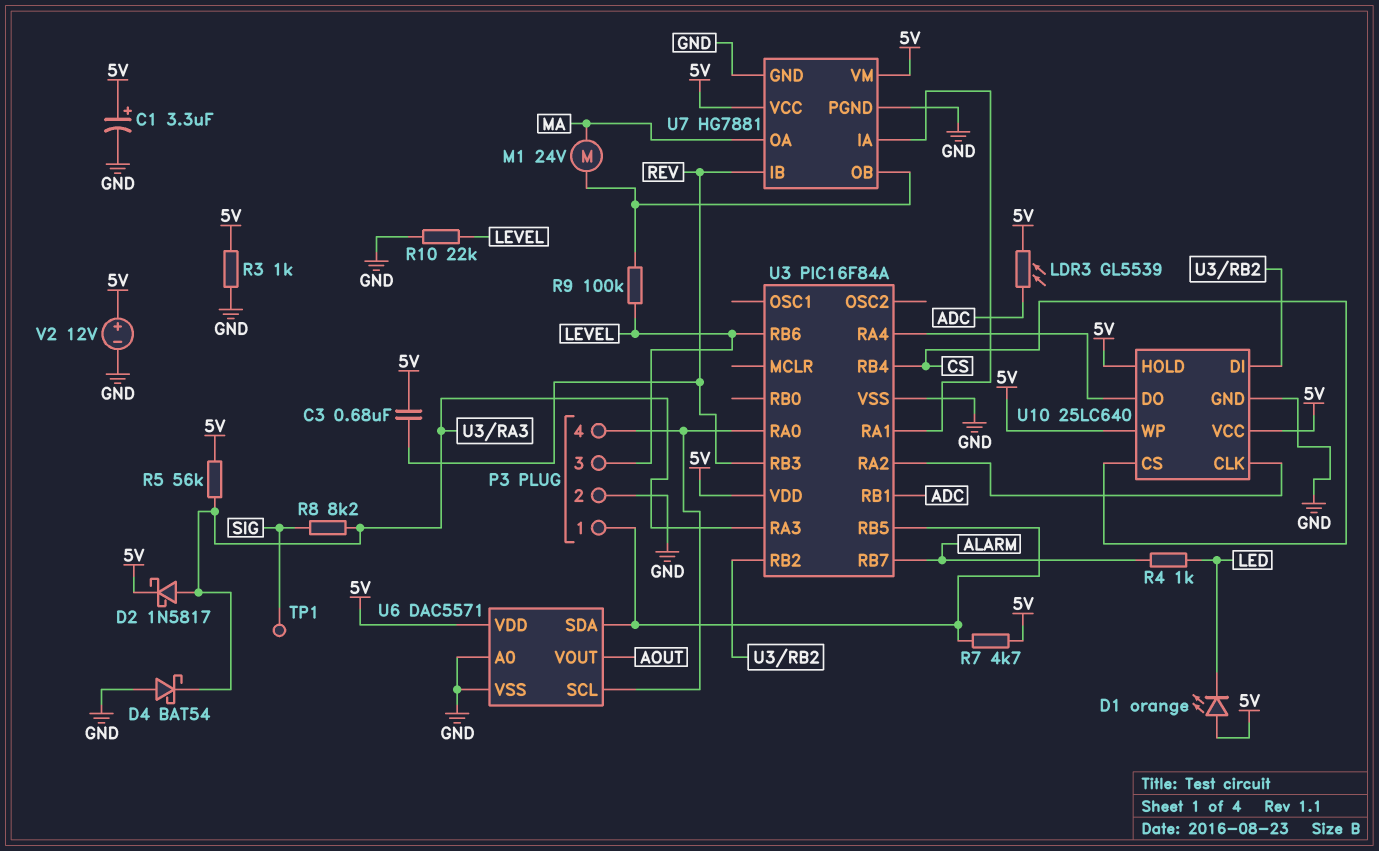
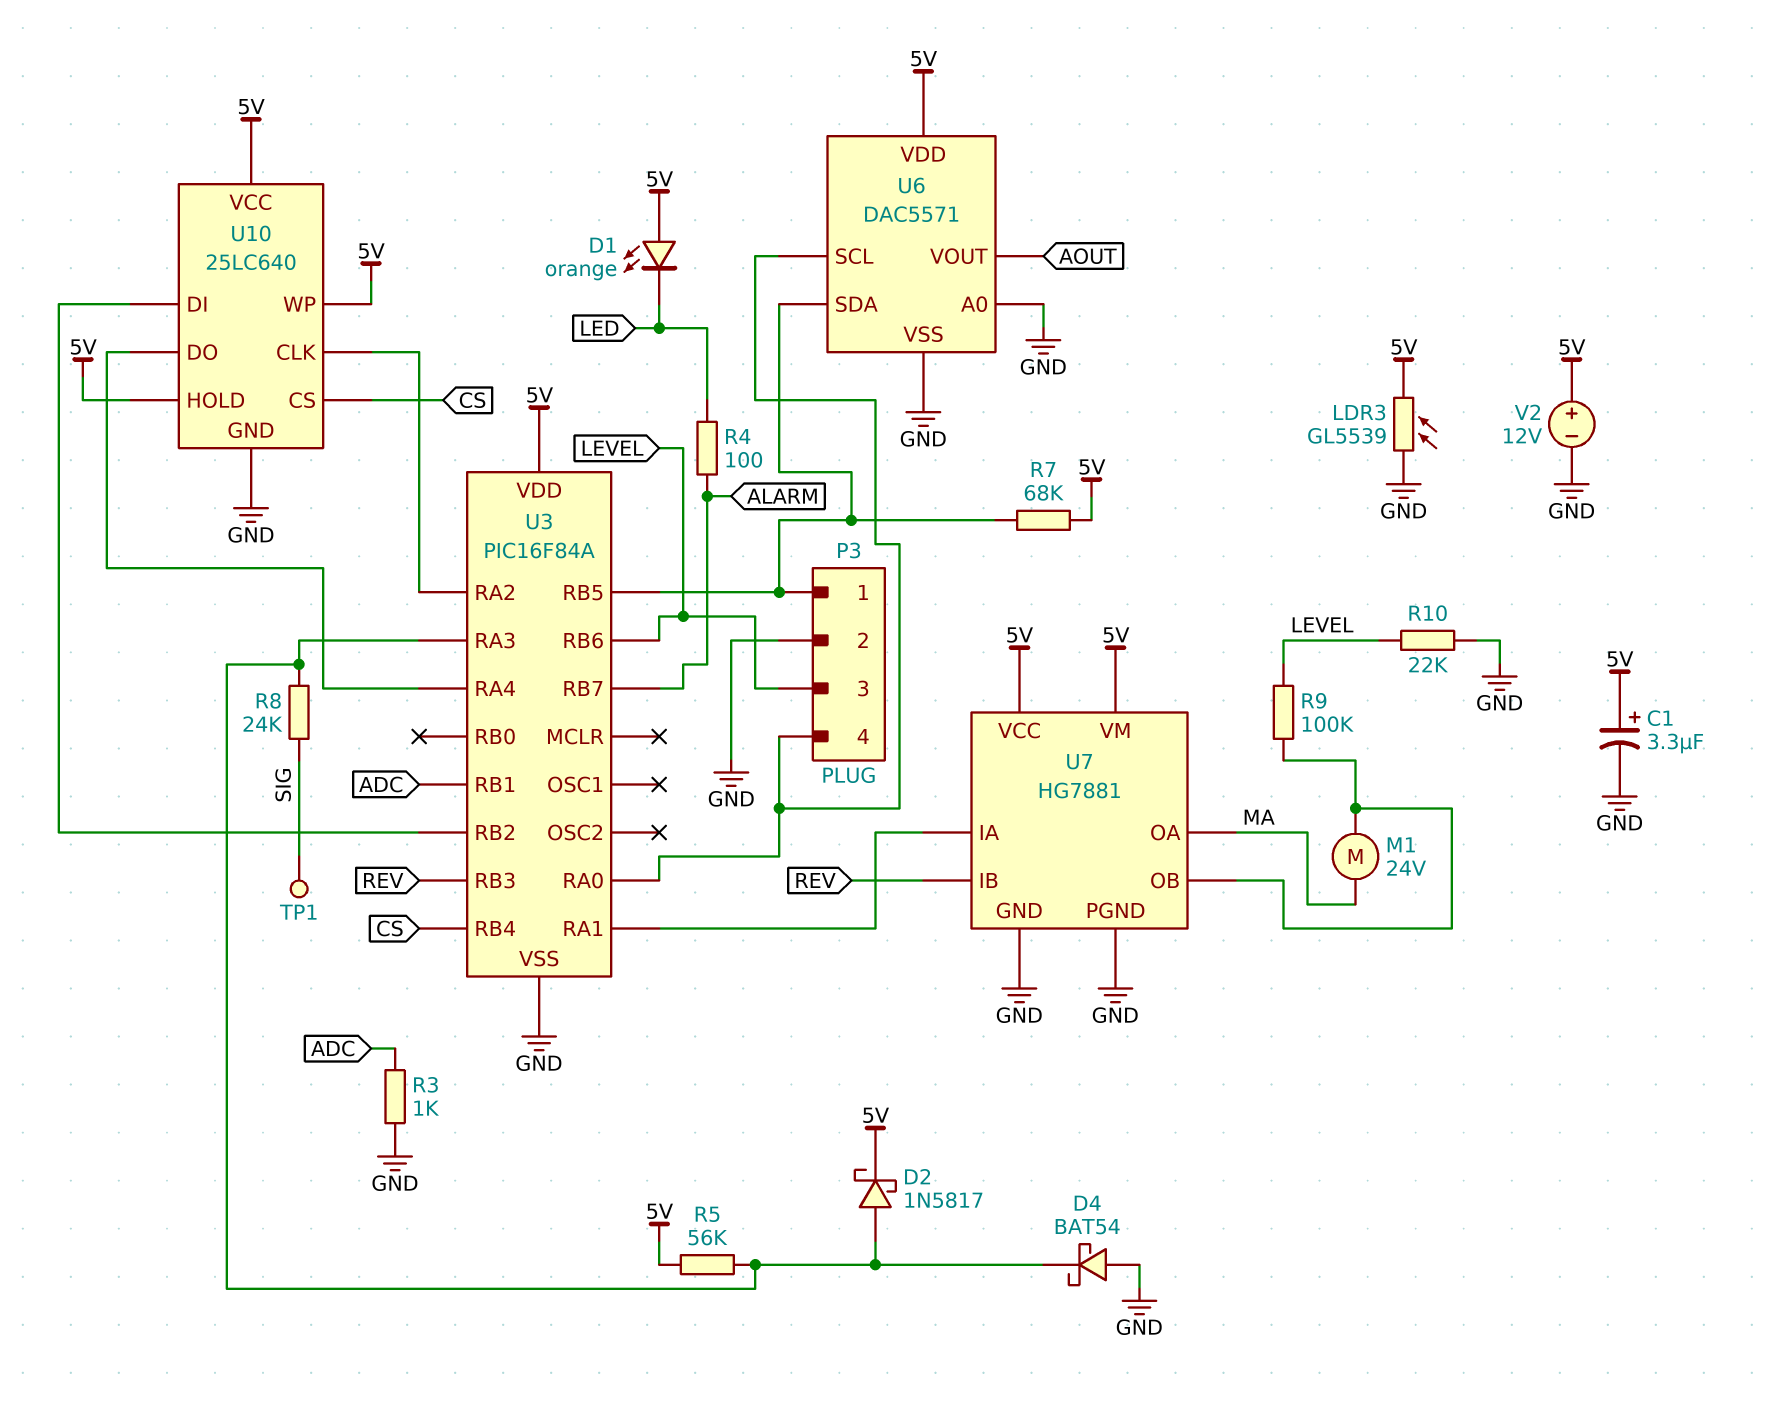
C3: 680nF (5V, REV) -> none
LDR3: GL5539 (5V, ADC) -> GL5539 (5V, GND)
R3: 1k (5V, GND) -> 1k (ADC, GND)
R4: 1k (ALARM, LED) -> 100 (ALARM, LED)
R7: 4.7k (5V, P3/1) -> 68k (5V, P3/1)
R8: 8.2k (SIG, U3/RA3) -> 24k (SIG, U3/RA3)

